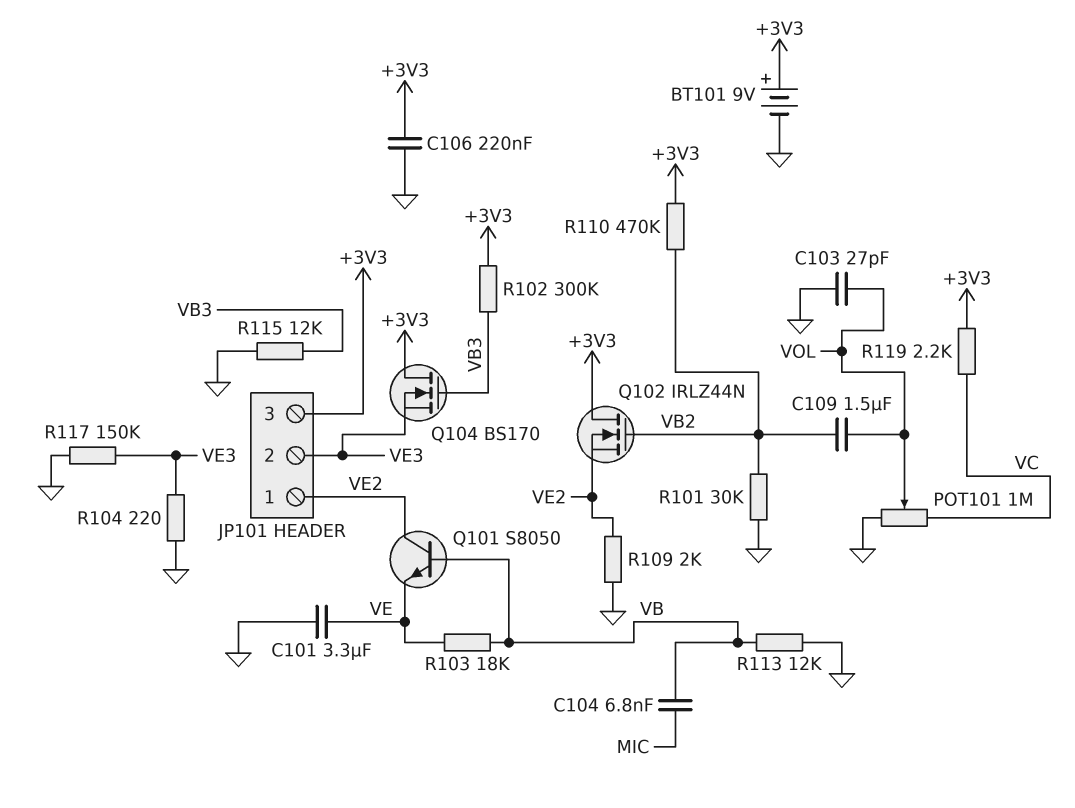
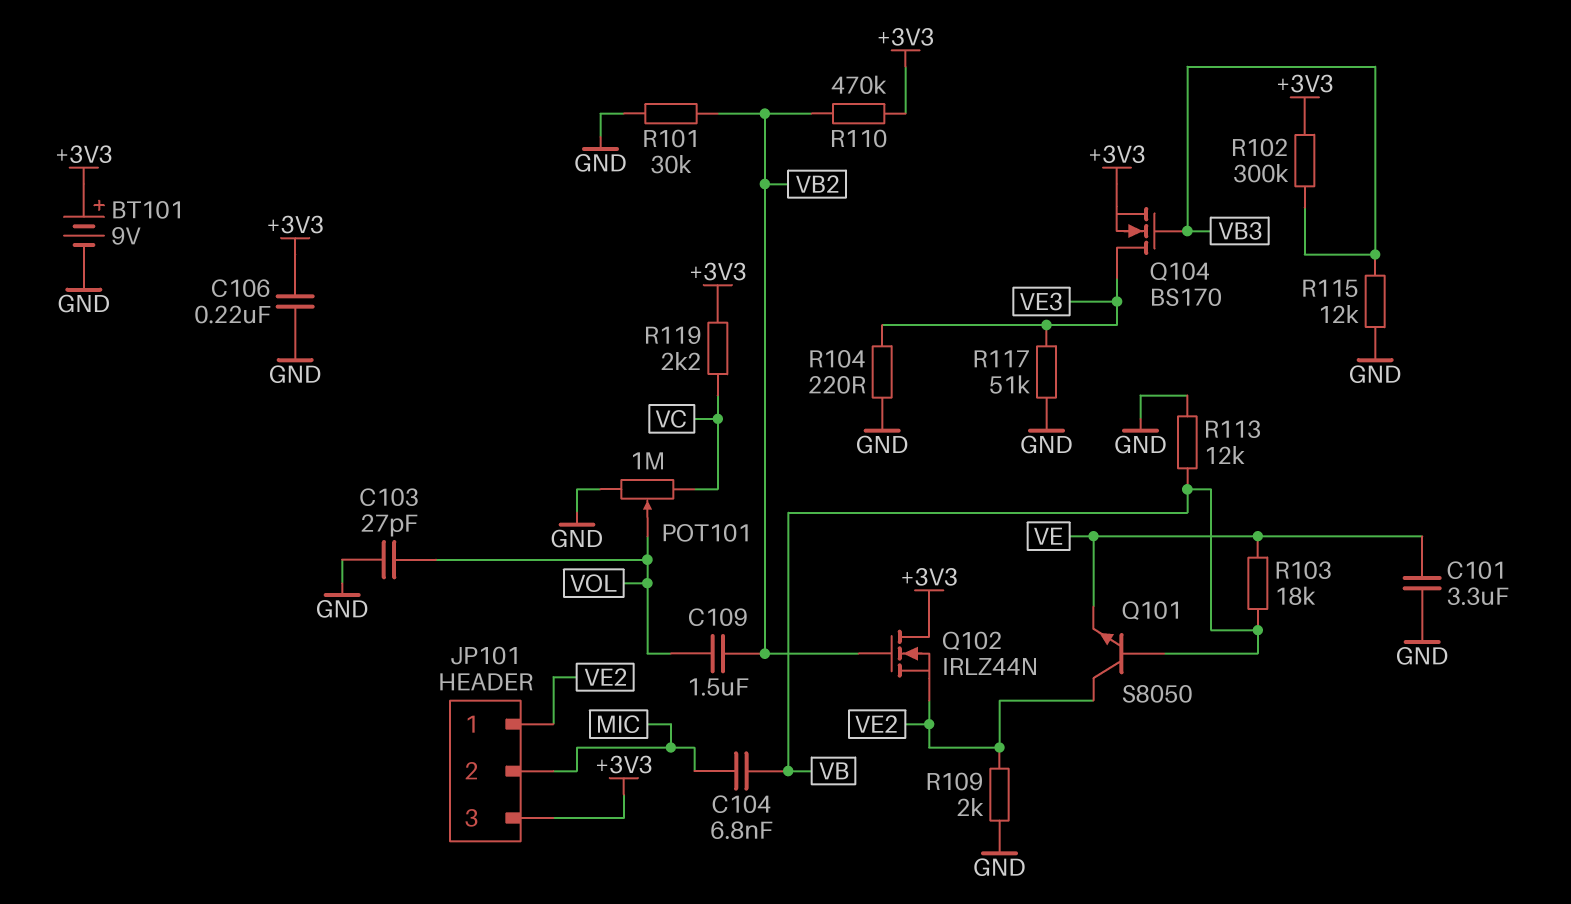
JP101 pin 2: VE3 -> MIC
Q104: NMOS BS170 (G VB3, D +3V3, S VE3) -> NMOS BS170 (G VB3, D VE3, S +3V3)
R117: 150k (GND, VE3) -> 51k (GND, VE3)

